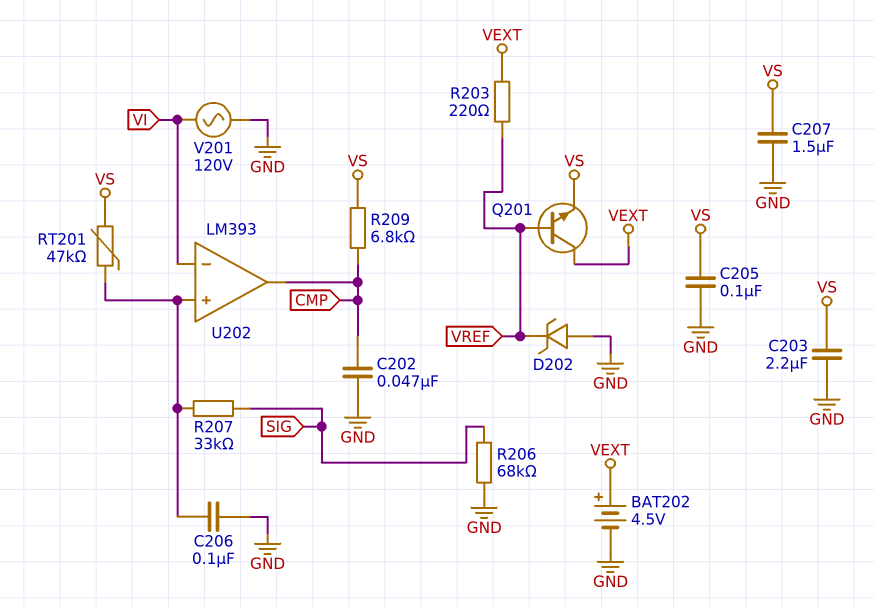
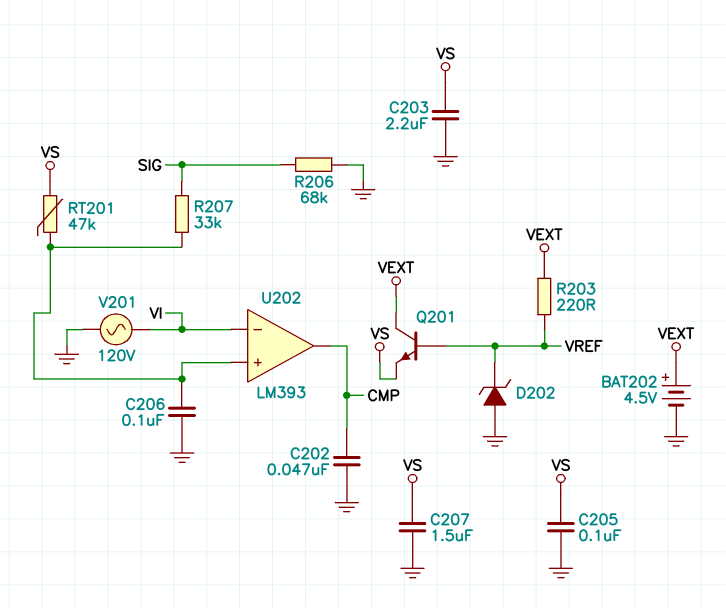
R209: 6.8k (CMP, VS) -> none

